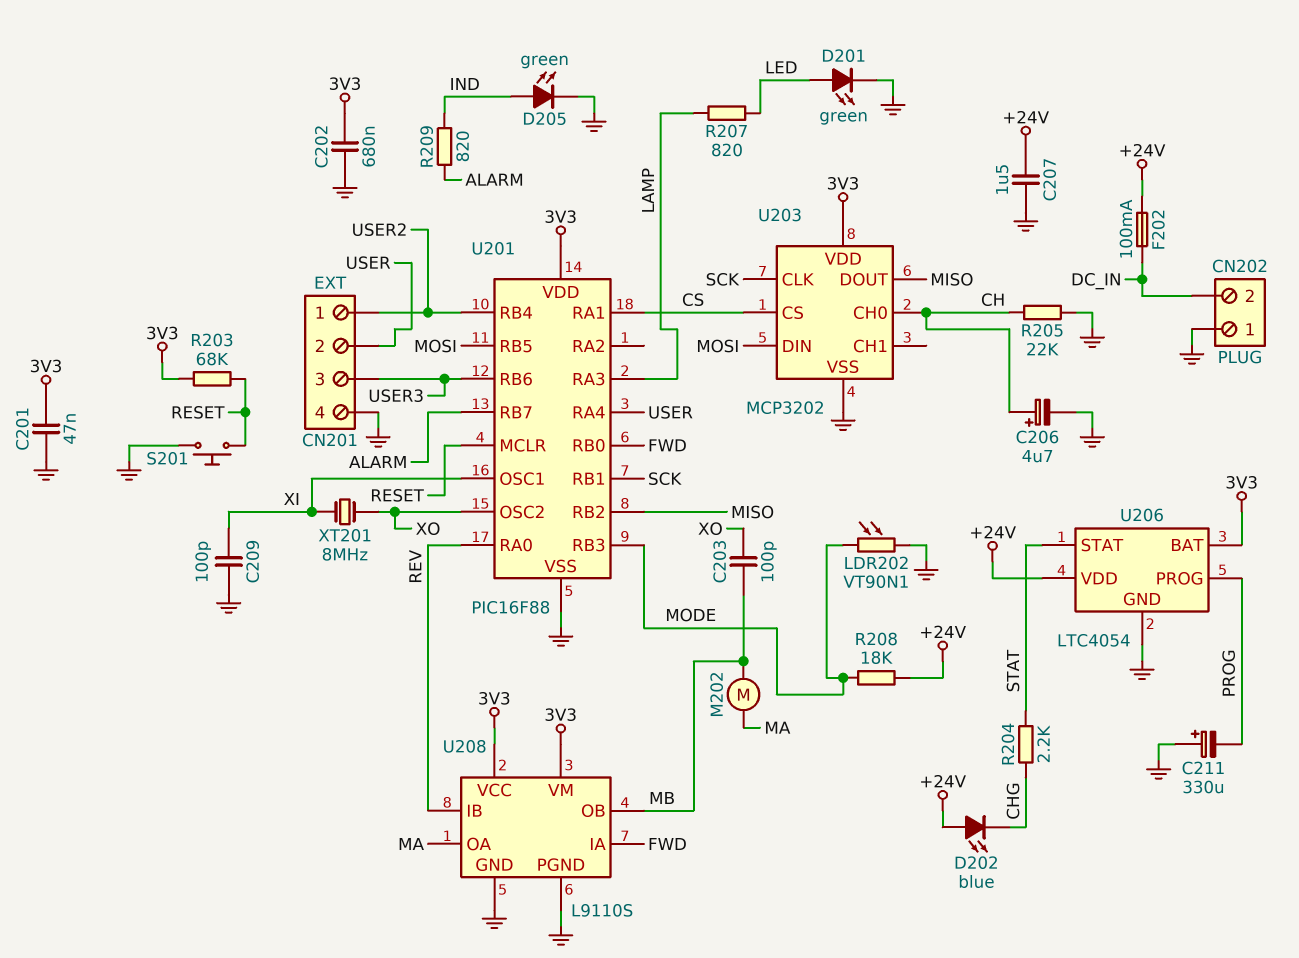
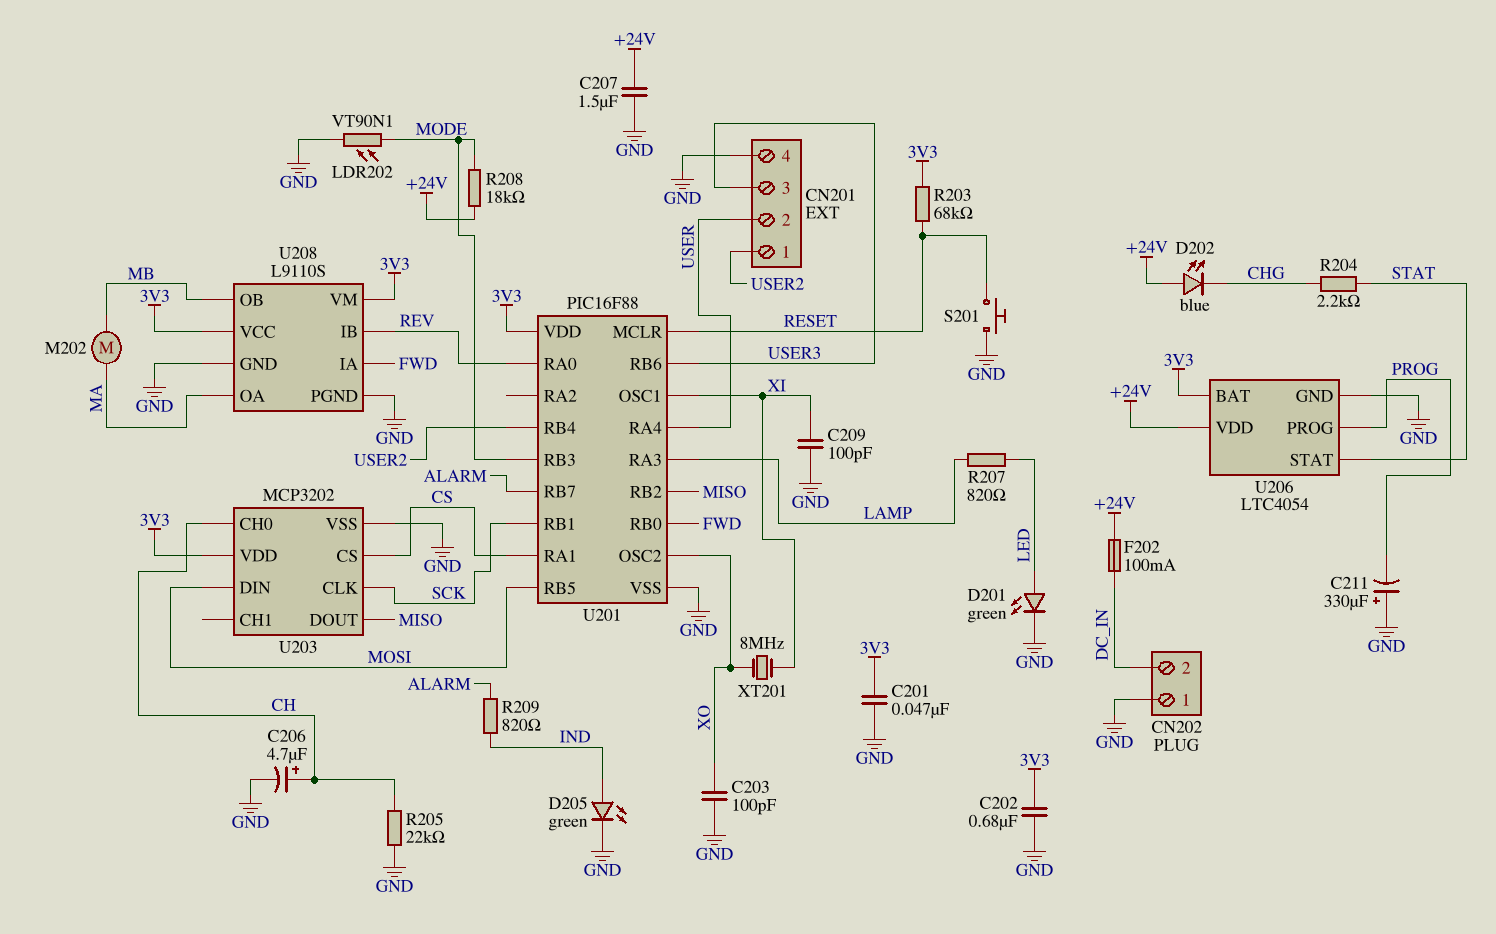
C203: 100pF (MB, XO) -> 100pF (GND, XO)

